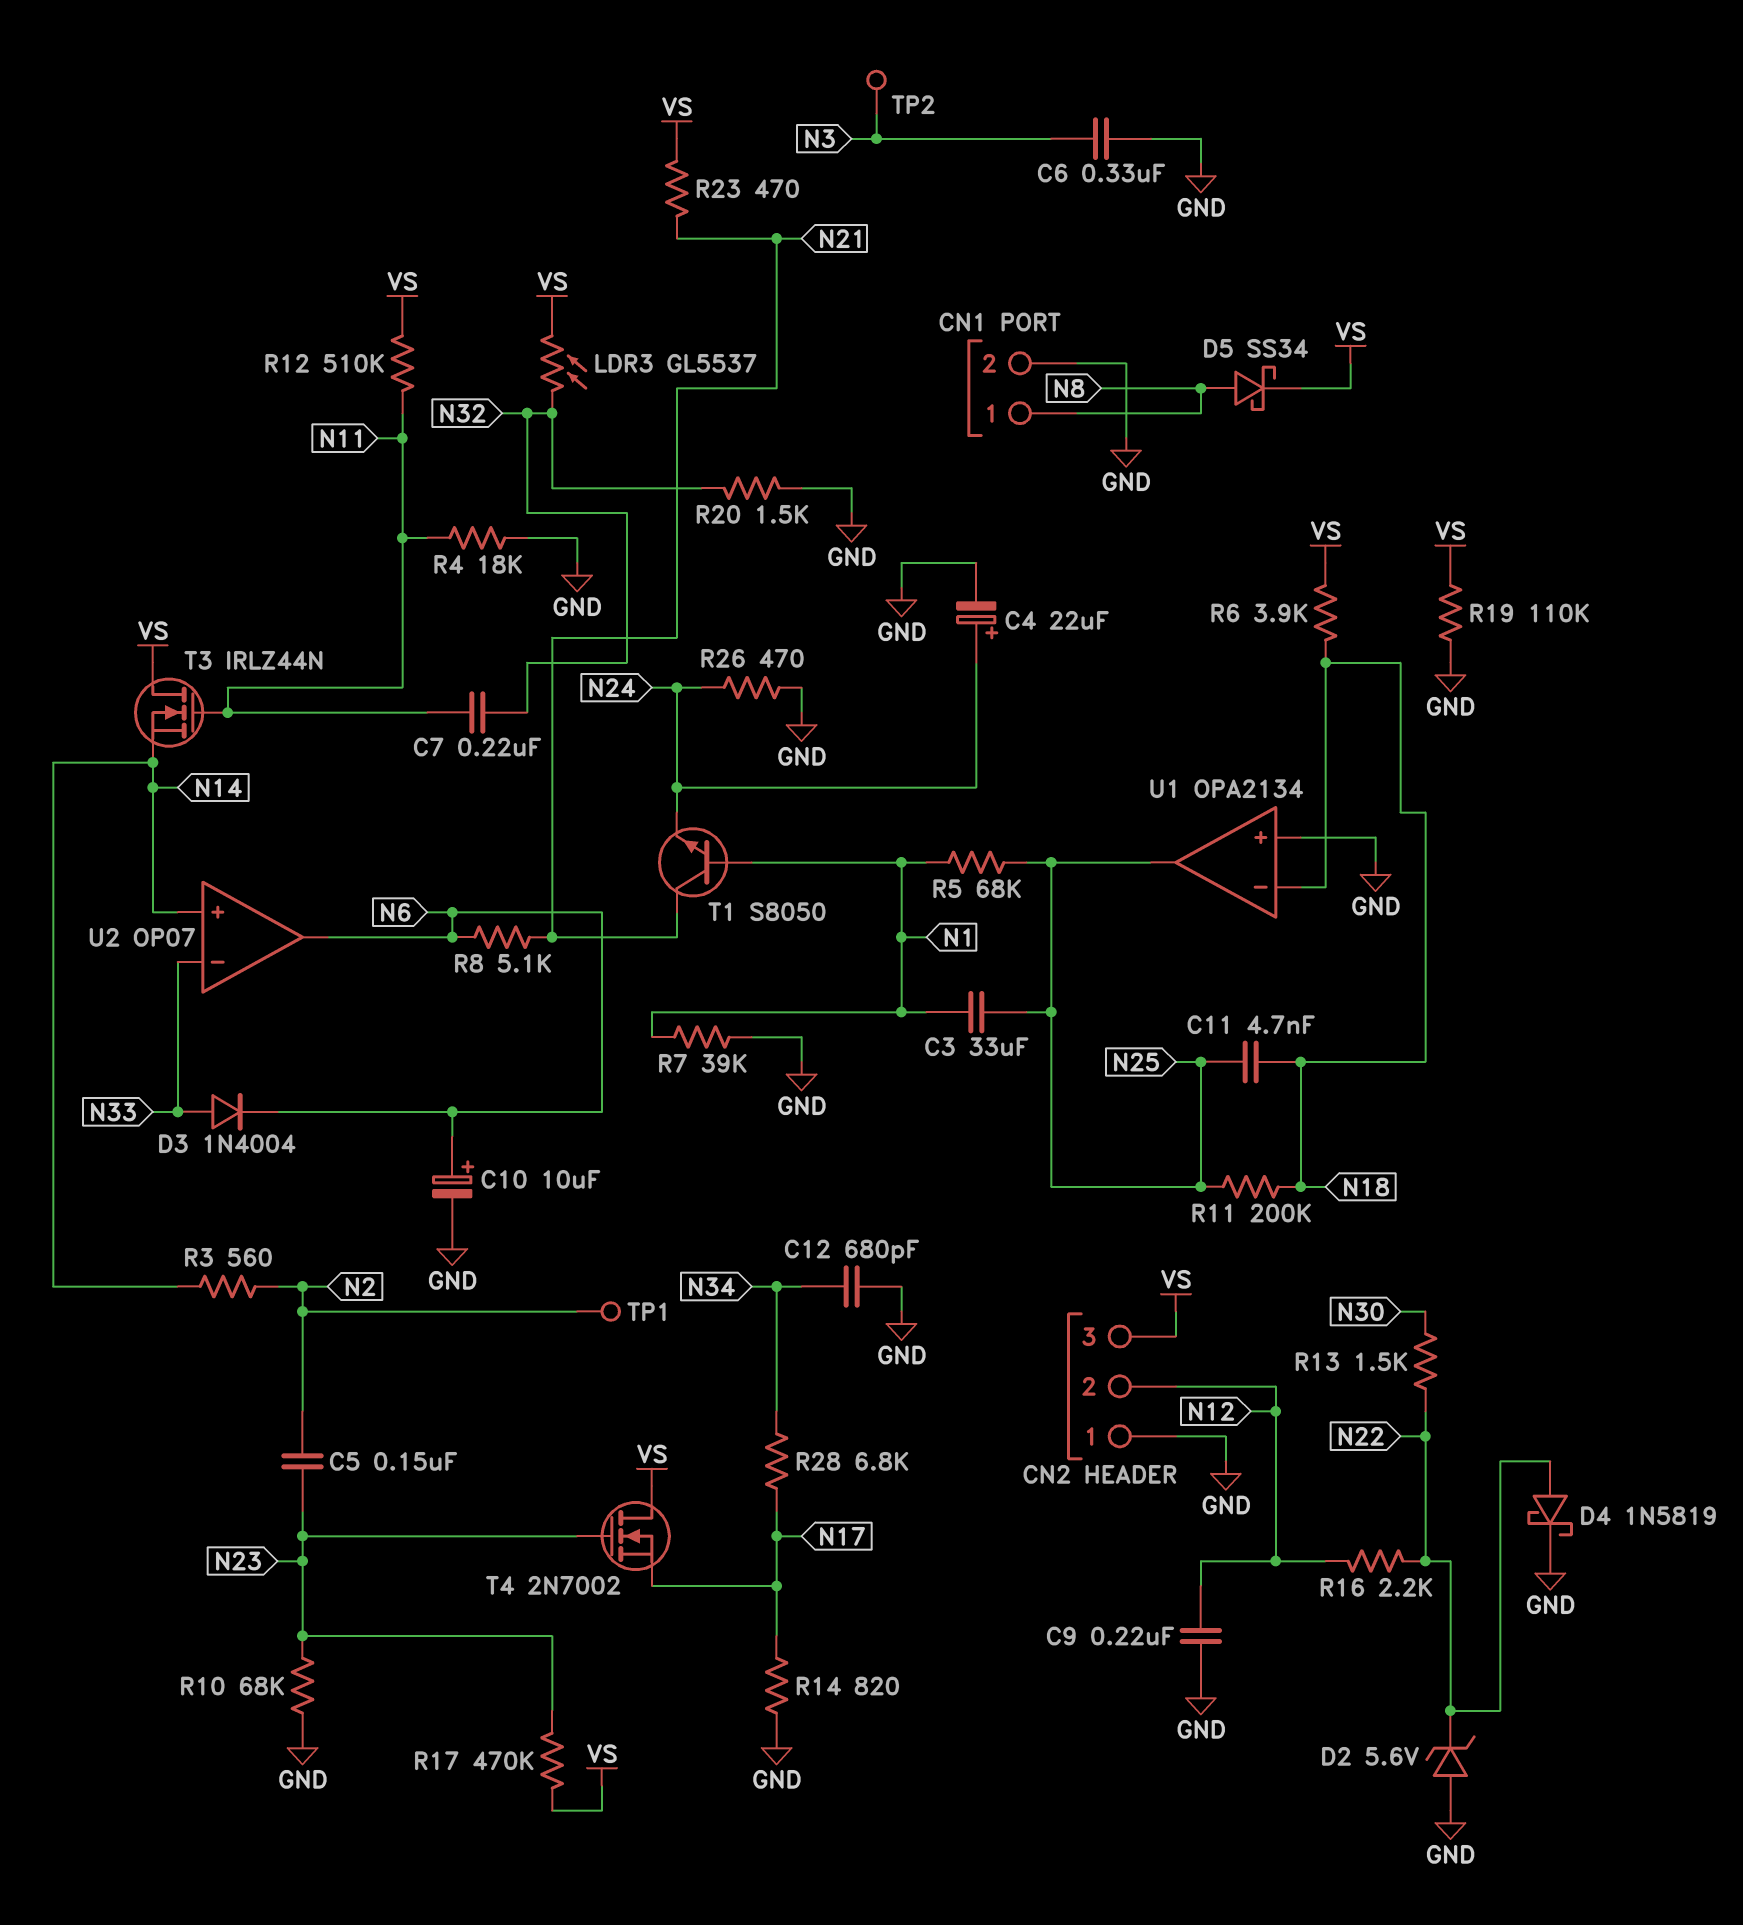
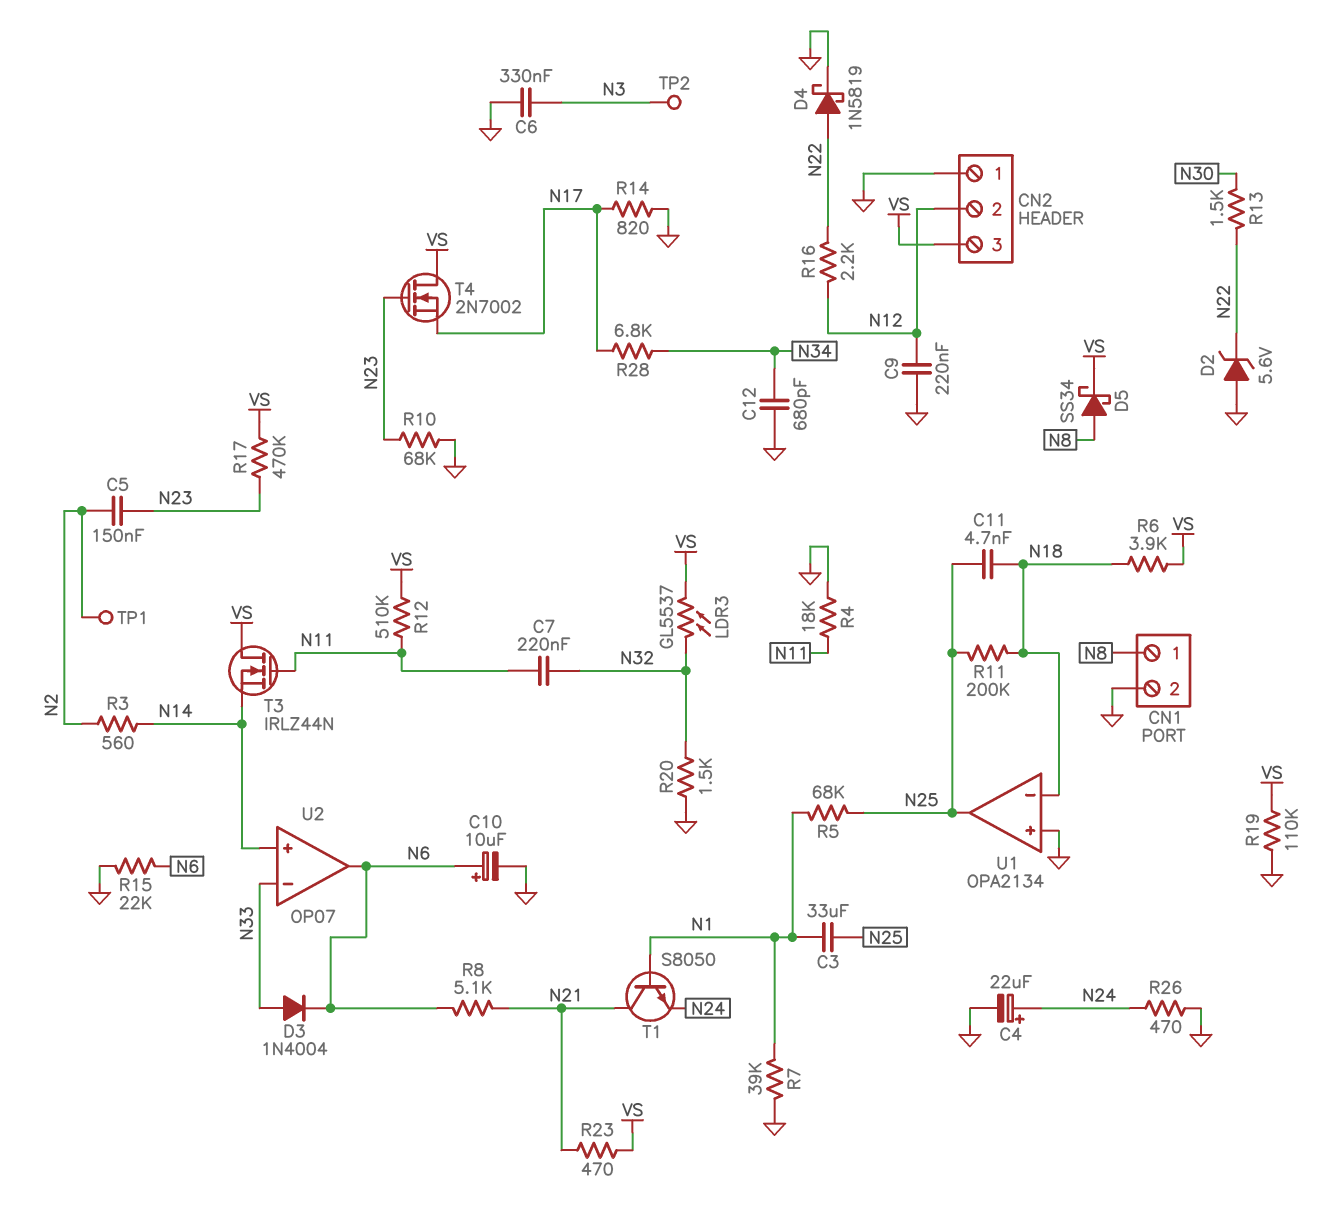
R15: none -> 22k (GND, N6)

